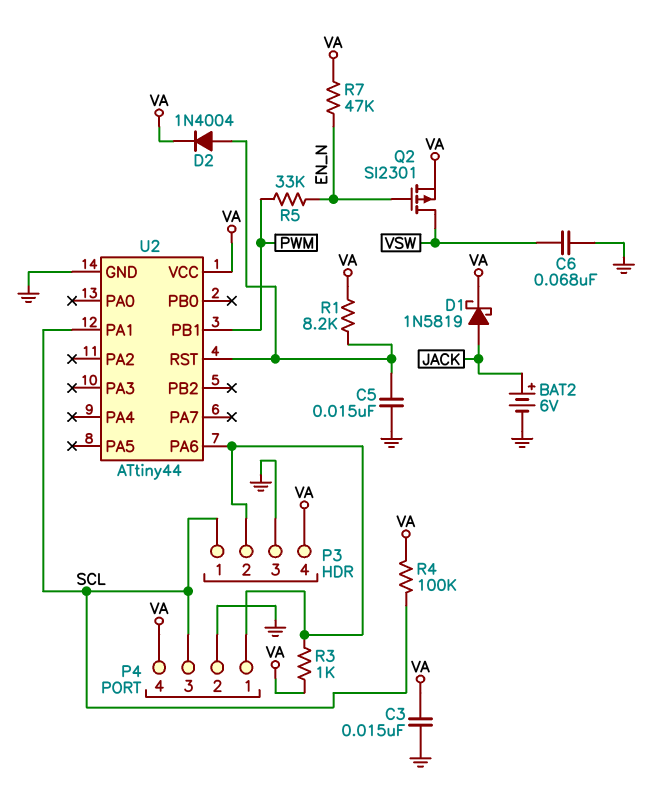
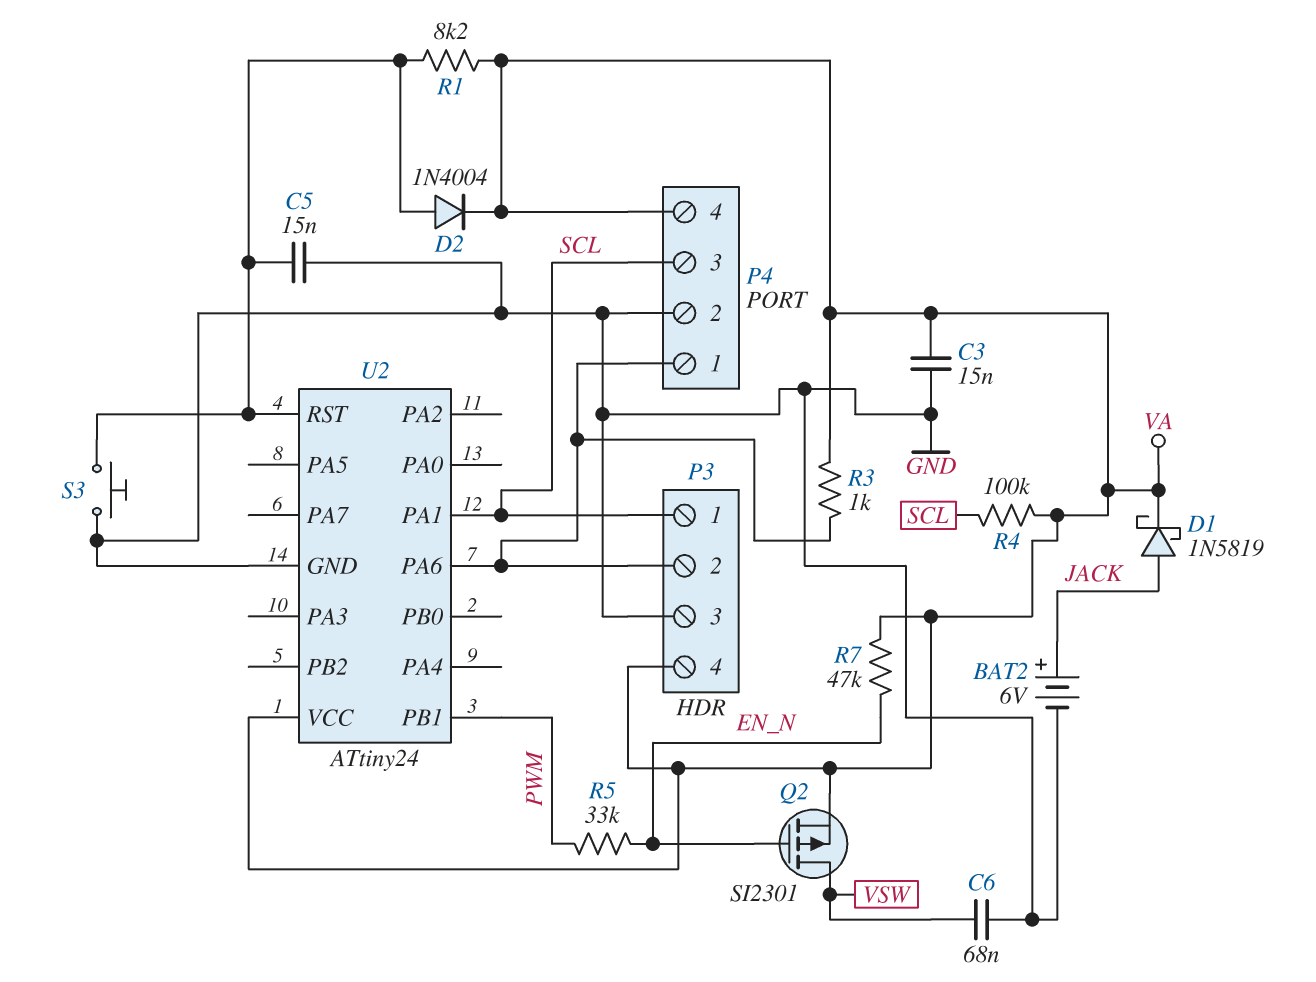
S3: none -> button (GND, U2/RST)
U2: ATtiny44 -> ATtiny24

